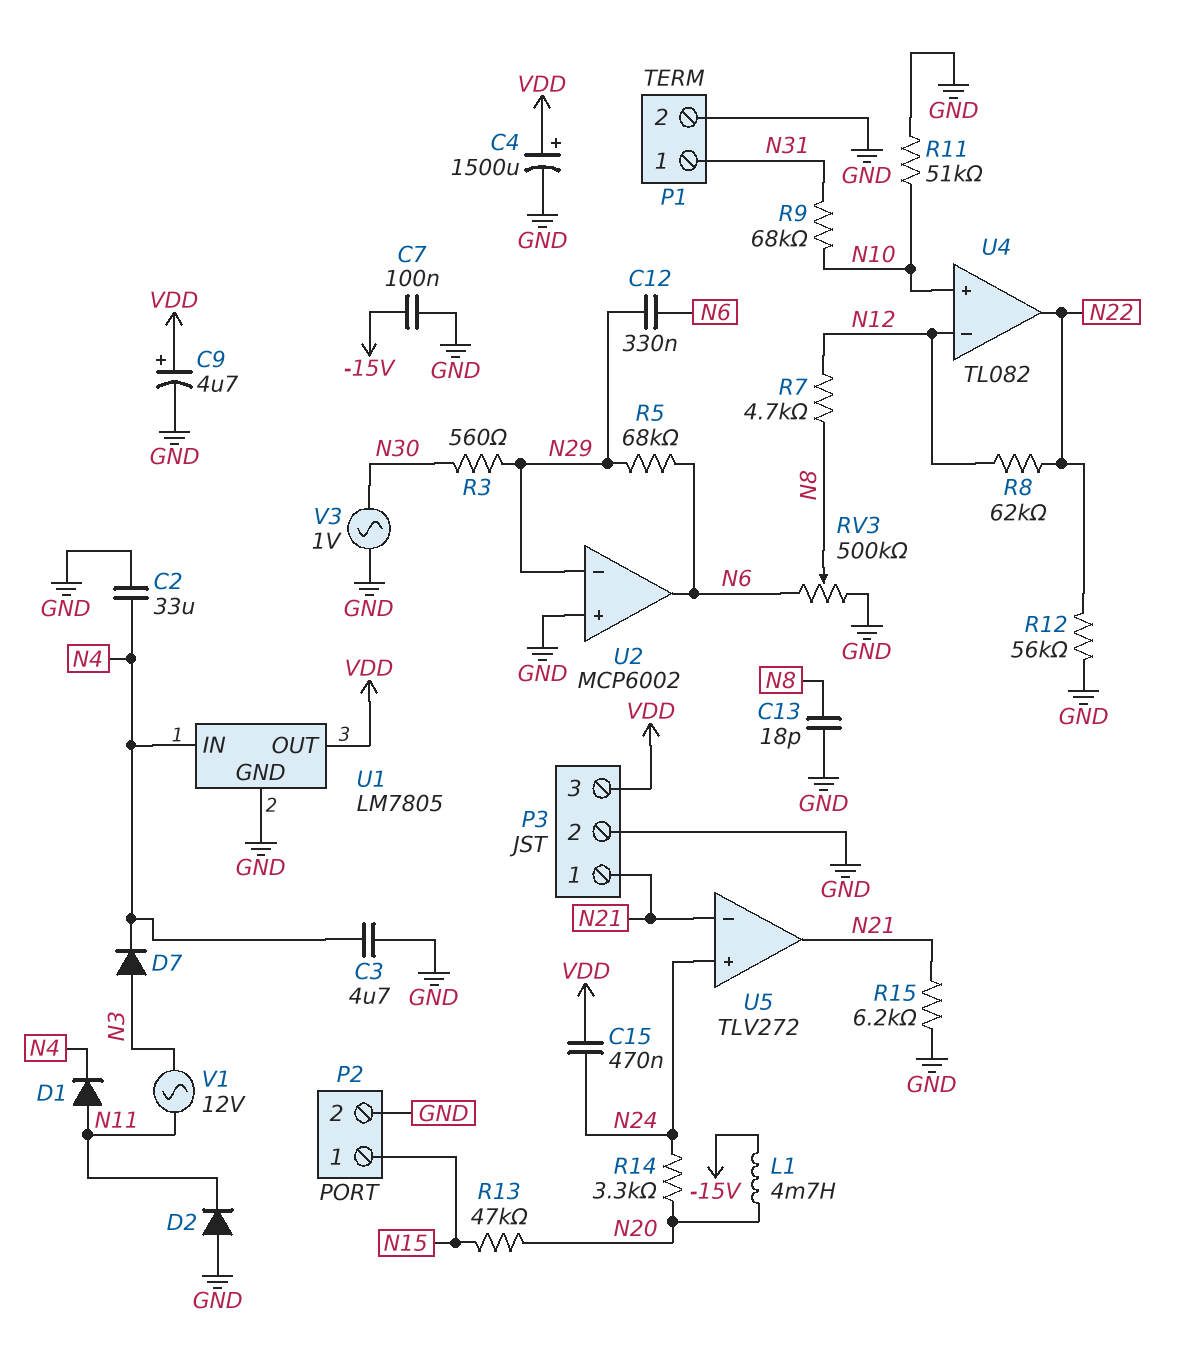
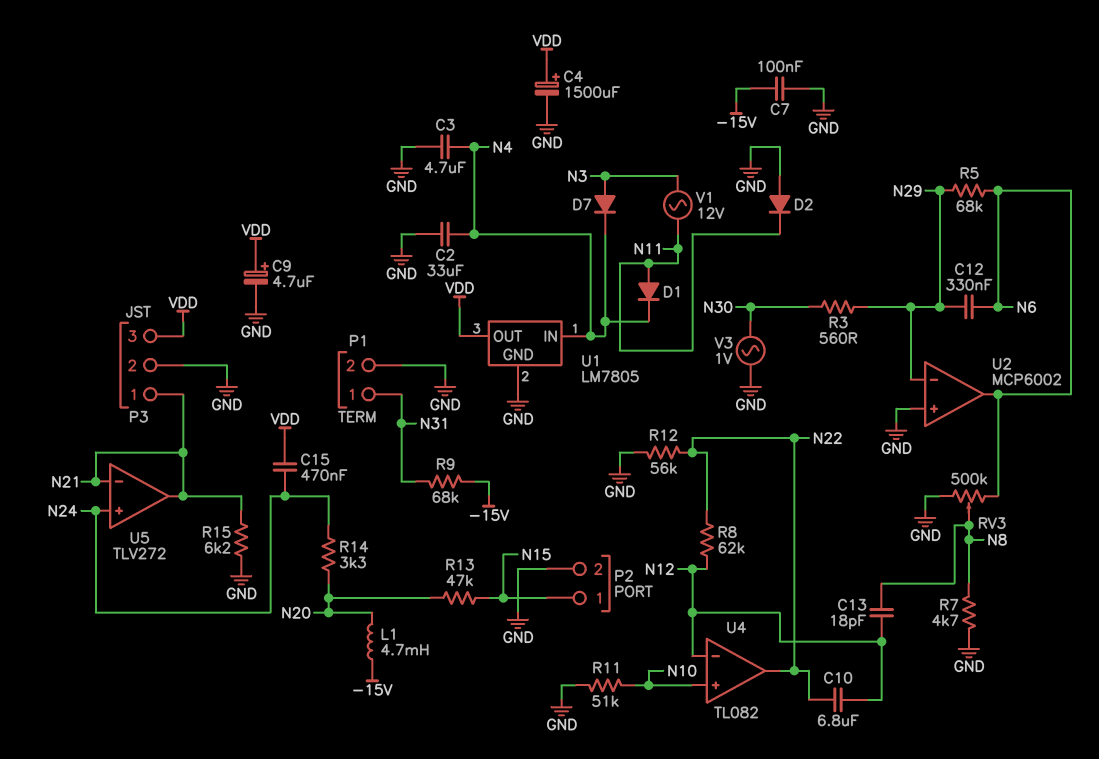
C10: none -> 6.8uF (N12, N22)
C13: 18pF (GND, N8) -> 18pF (N8, N12)
R7: 4.7k (N8, N12) -> 4.7k (GND, N8)
R9: 68k (N10, N31) -> 68k (-15V, N31)

